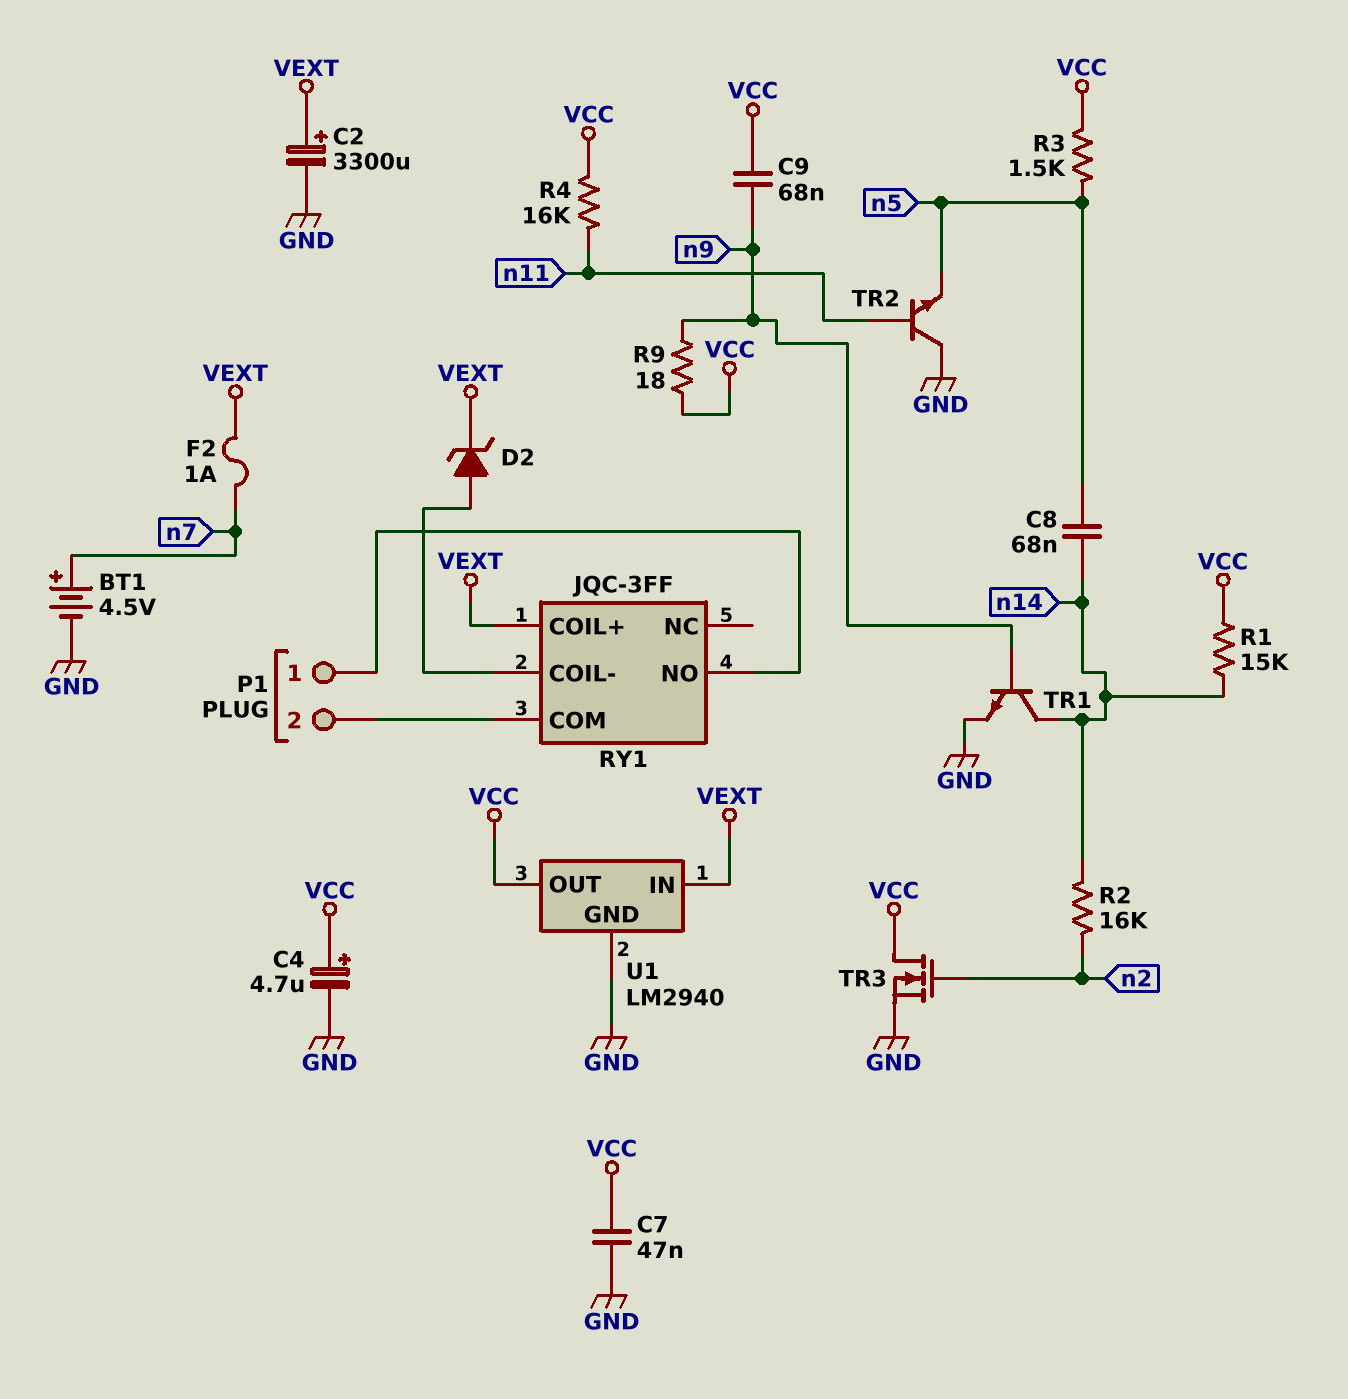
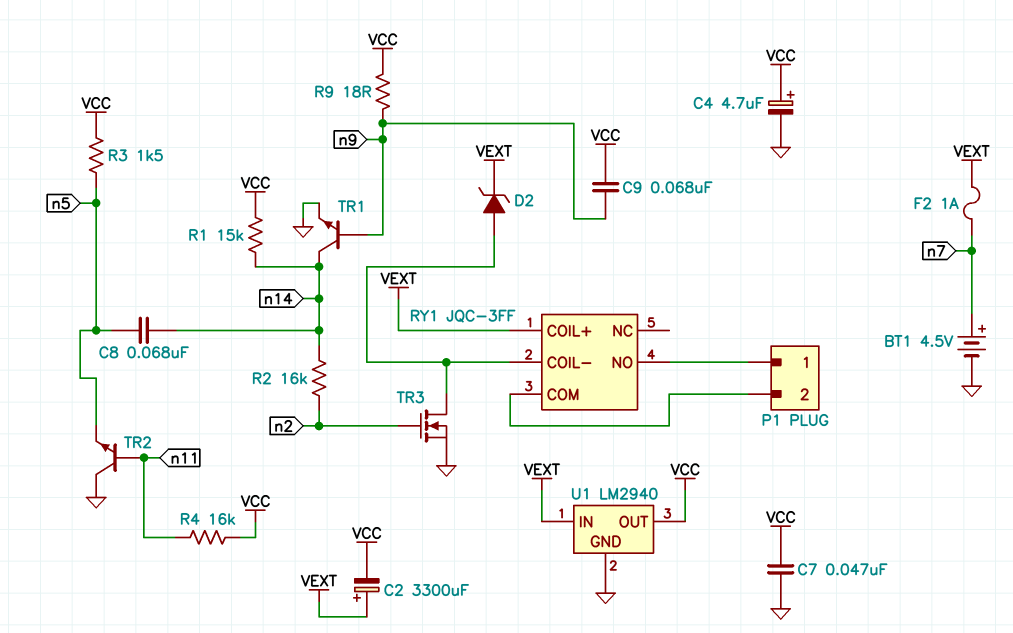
C2: 3300uF (plus VEXT, minus GND) -> 3300uF (plus VEXT, minus VCC)
TR3: NMOS (G n2, D VCC, S GND) -> NMOS (G n2, D RY1/COIL-, S GND)

